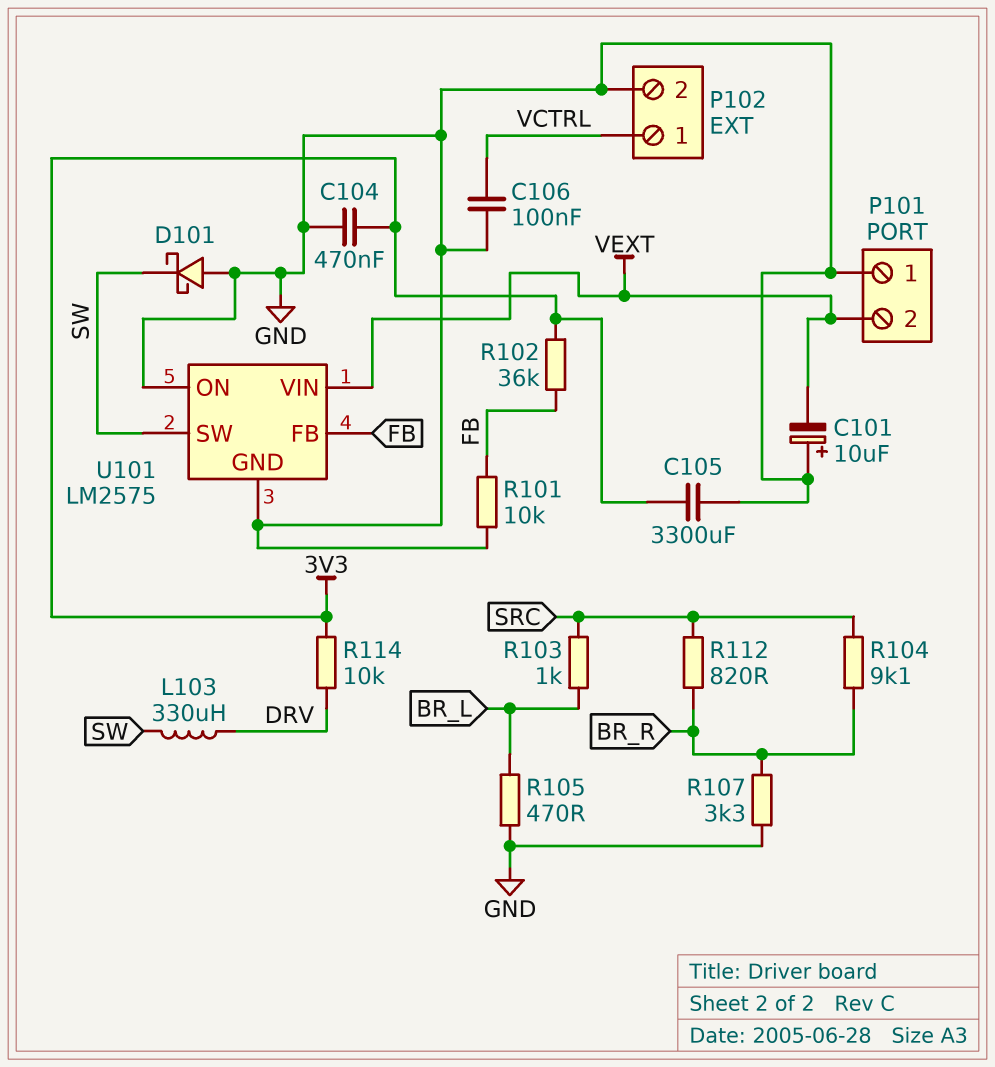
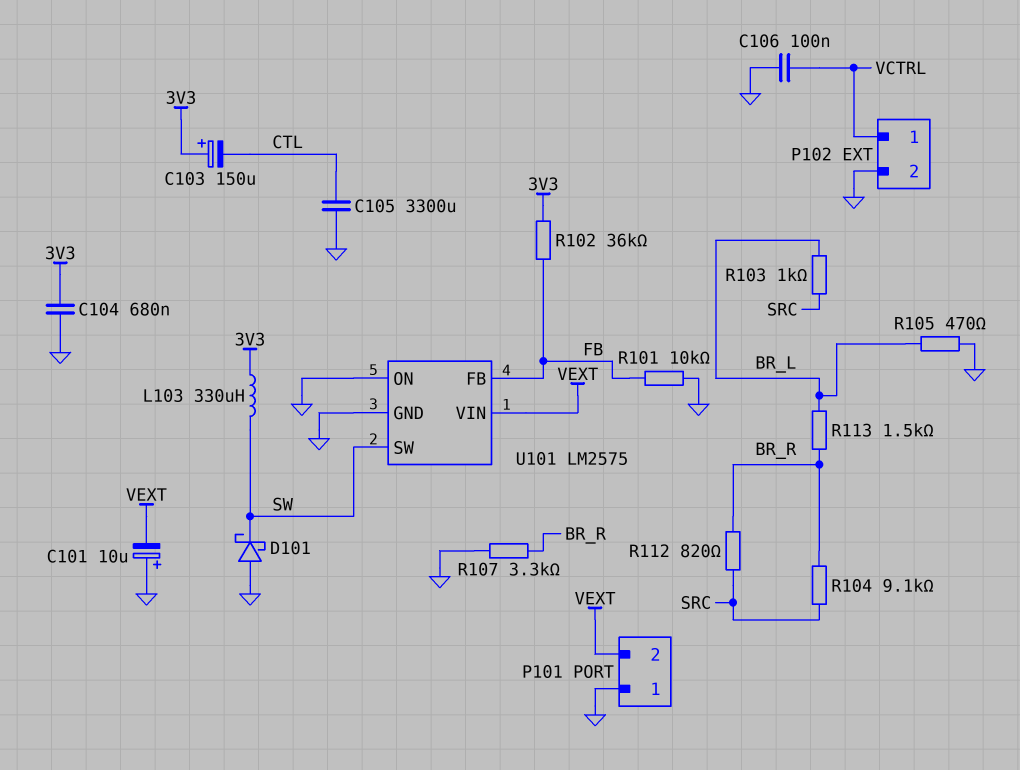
C103: none -> 150uF (plus 3V3, minus CTL)
C104: 470nF (3V3, GND) -> 680nF (3V3, GND)
C105: 3300uF (3V3, GND) -> 3300uF (CTL, GND)
L103: 330uH (DRV, SW) -> 330uH (3V3, SW)
R113: none -> 1.5k (BR_L, BR_R)
R114: 10k (3V3, DRV) -> none

